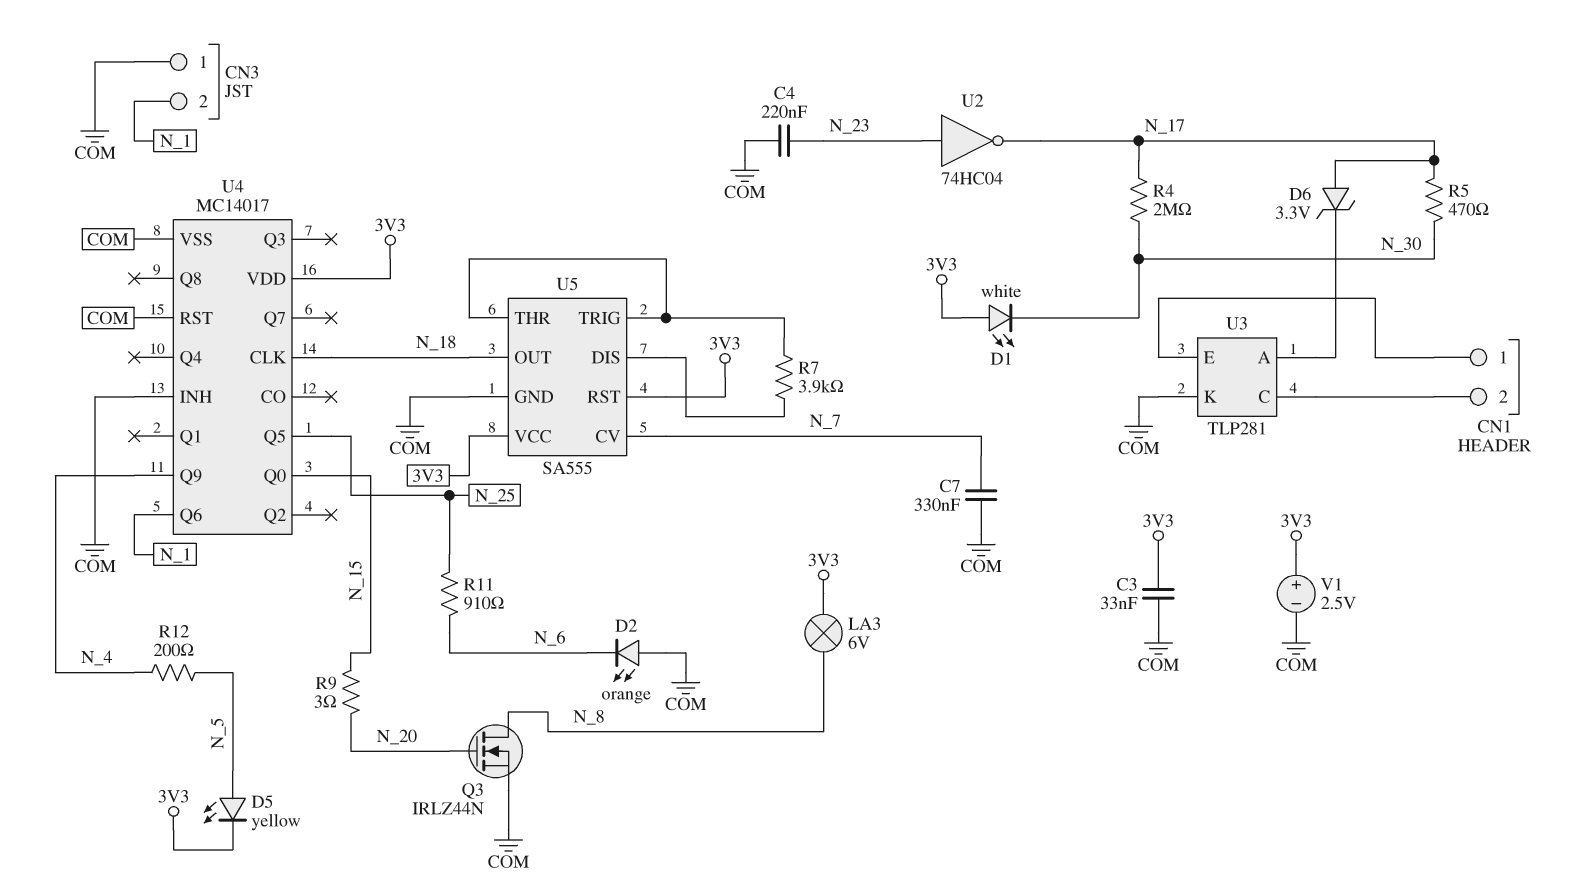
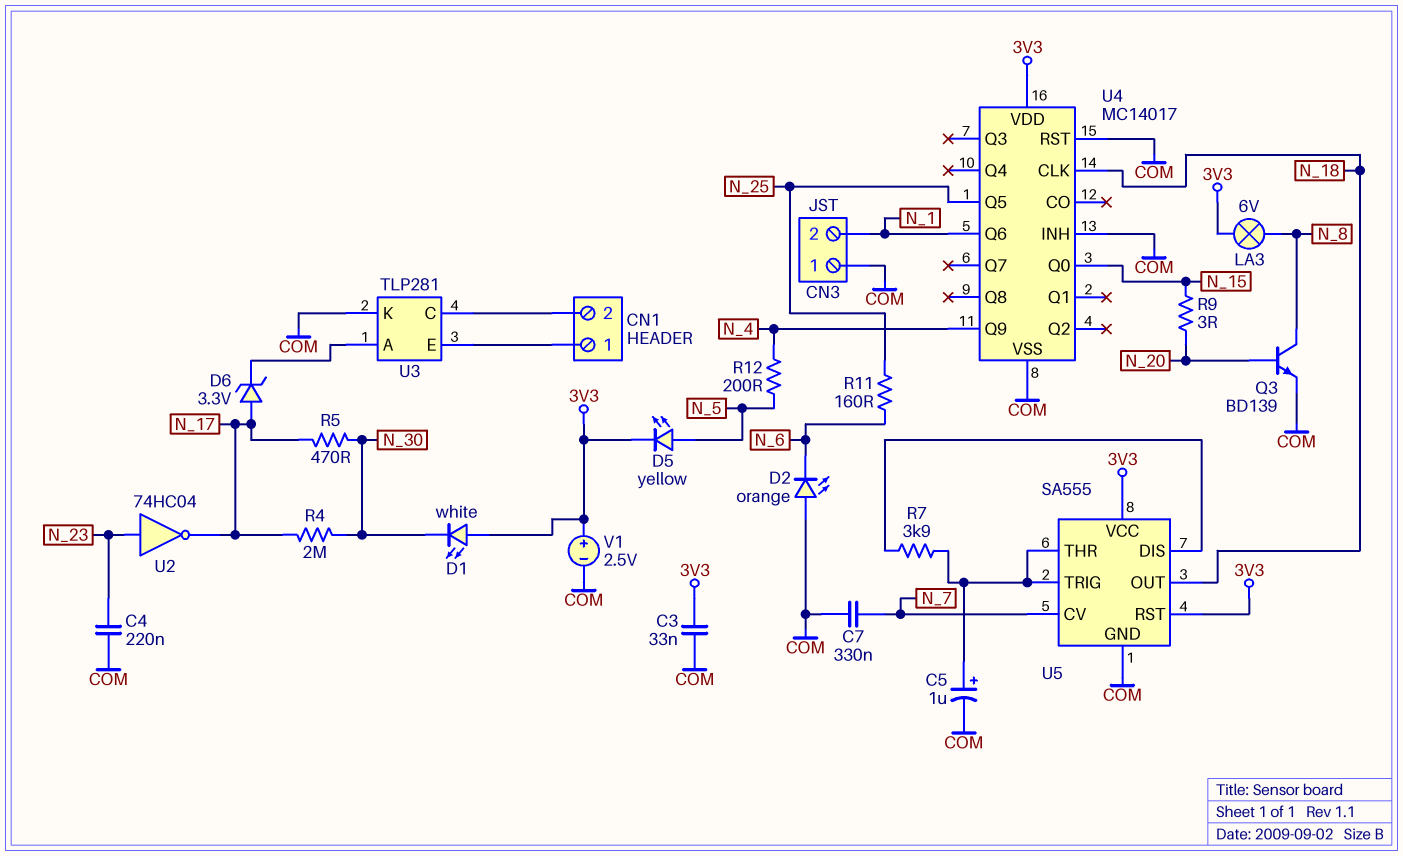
C5: none -> 1uF (plus U5/THR, minus COM)
Q3: NMOS IRLZ44N (G N_20, D N_8, S COM) -> NPN BD139 (B N_20, C N_8, E COM)
R11: 910 (N_6, N_25) -> 160 (N_6, N_25)

